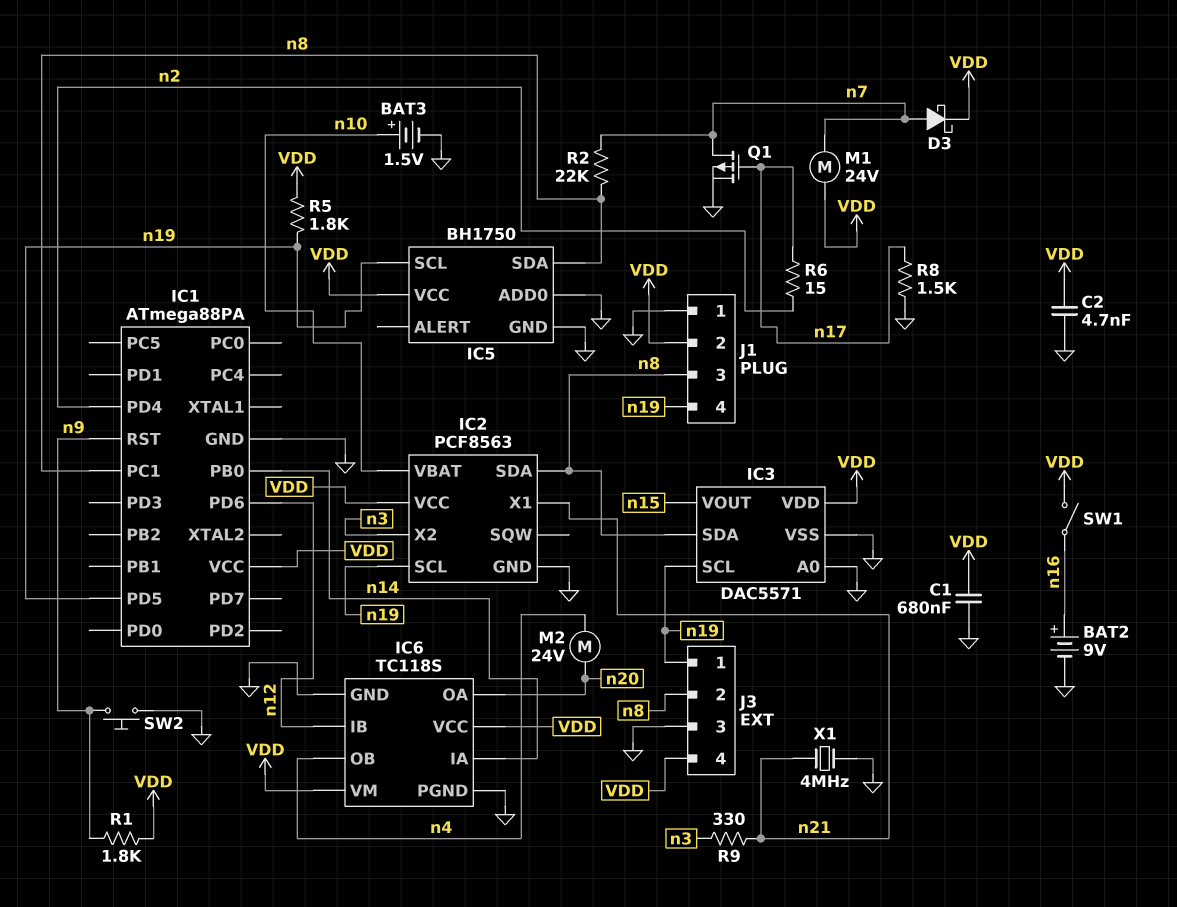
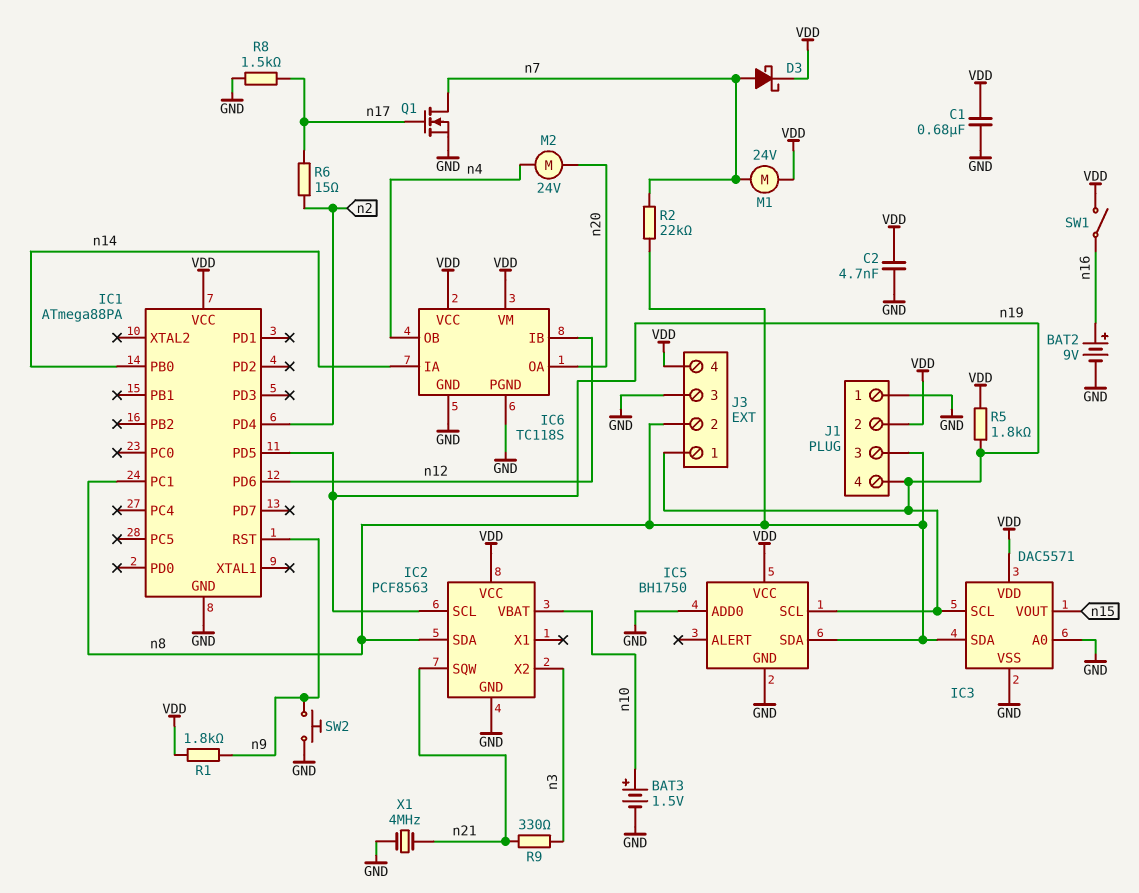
IC2 pin SQW: none -> n21
IC2 pin X1: n21 -> none
Q1: PMOS (G n17, D n7, S GND) -> NMOS (G n17, D n7, S GND)

